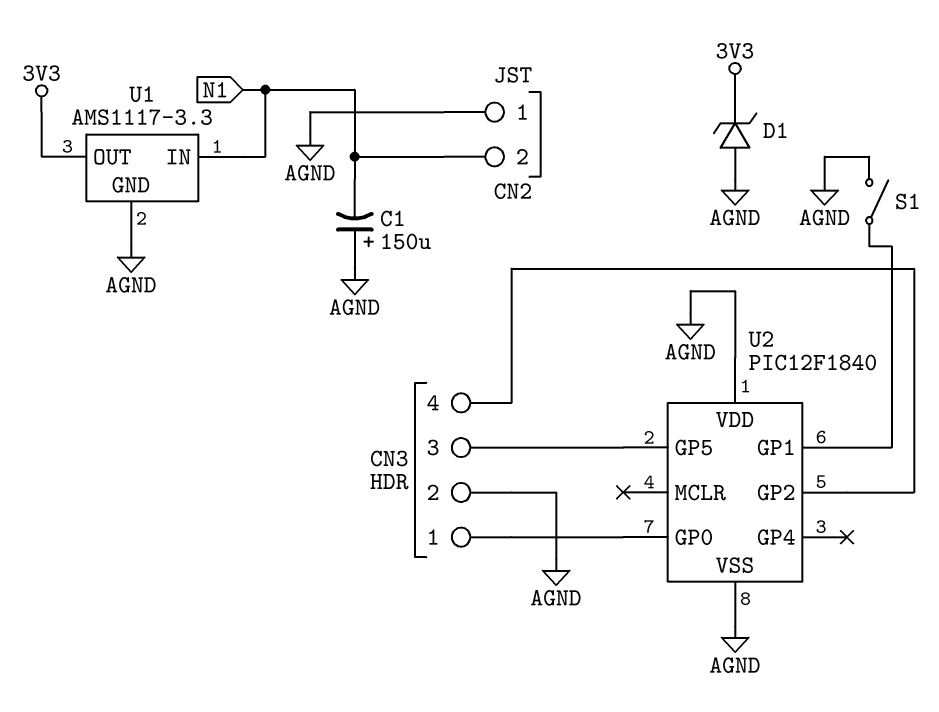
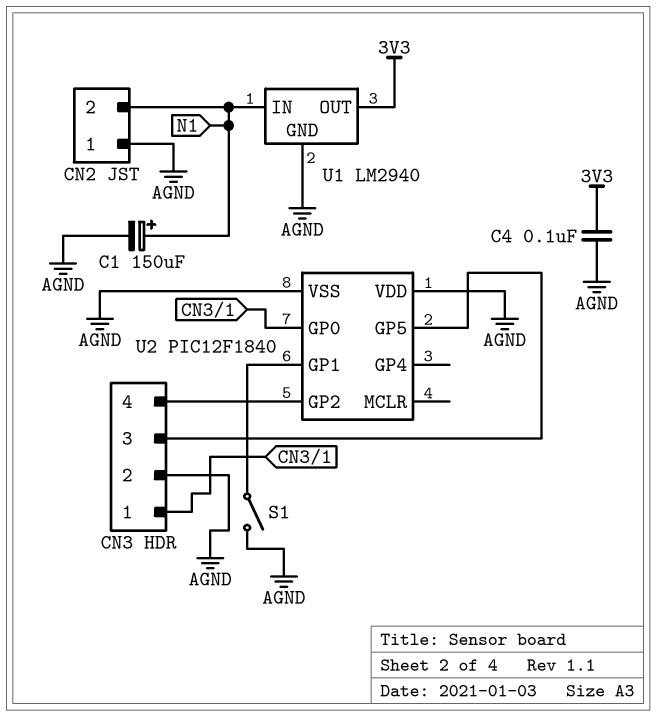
C1: 150uF (plus AGND, minus N1) -> 150uF (plus N1, minus AGND)
C4: none -> 100nF (3V3, AGND)
D1: zener (A AGND, K 3V3) -> none
U1: AMS1117-3.3 -> LM2940

